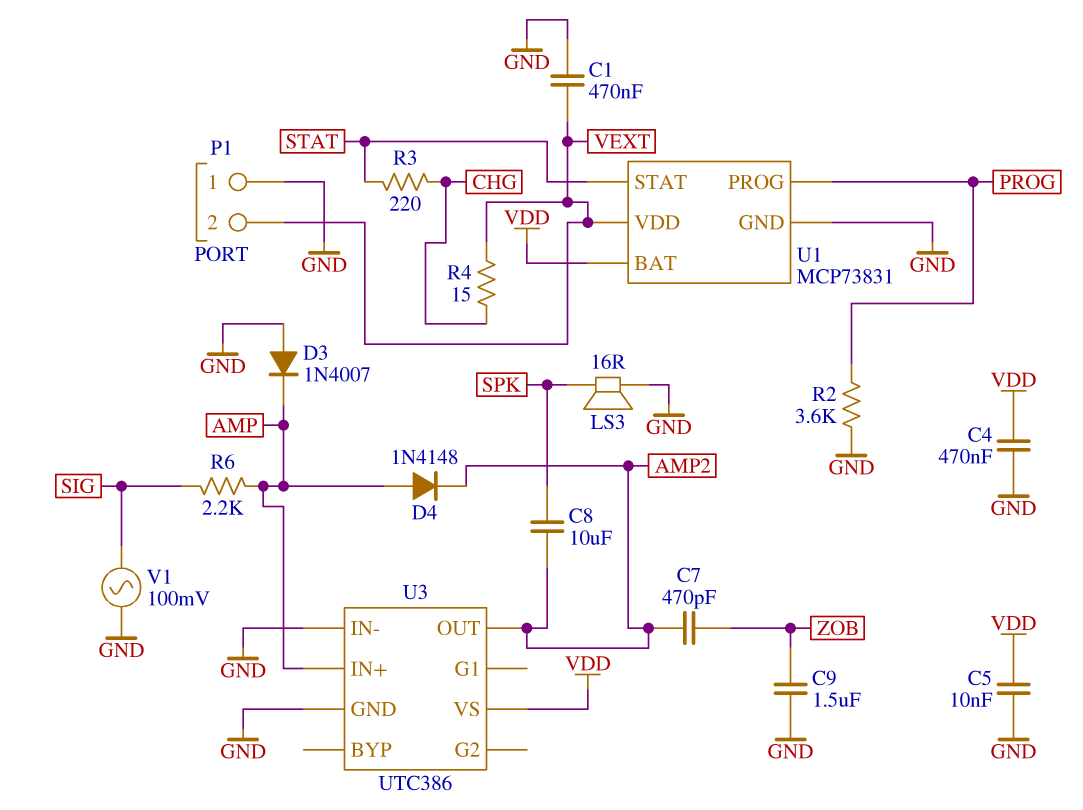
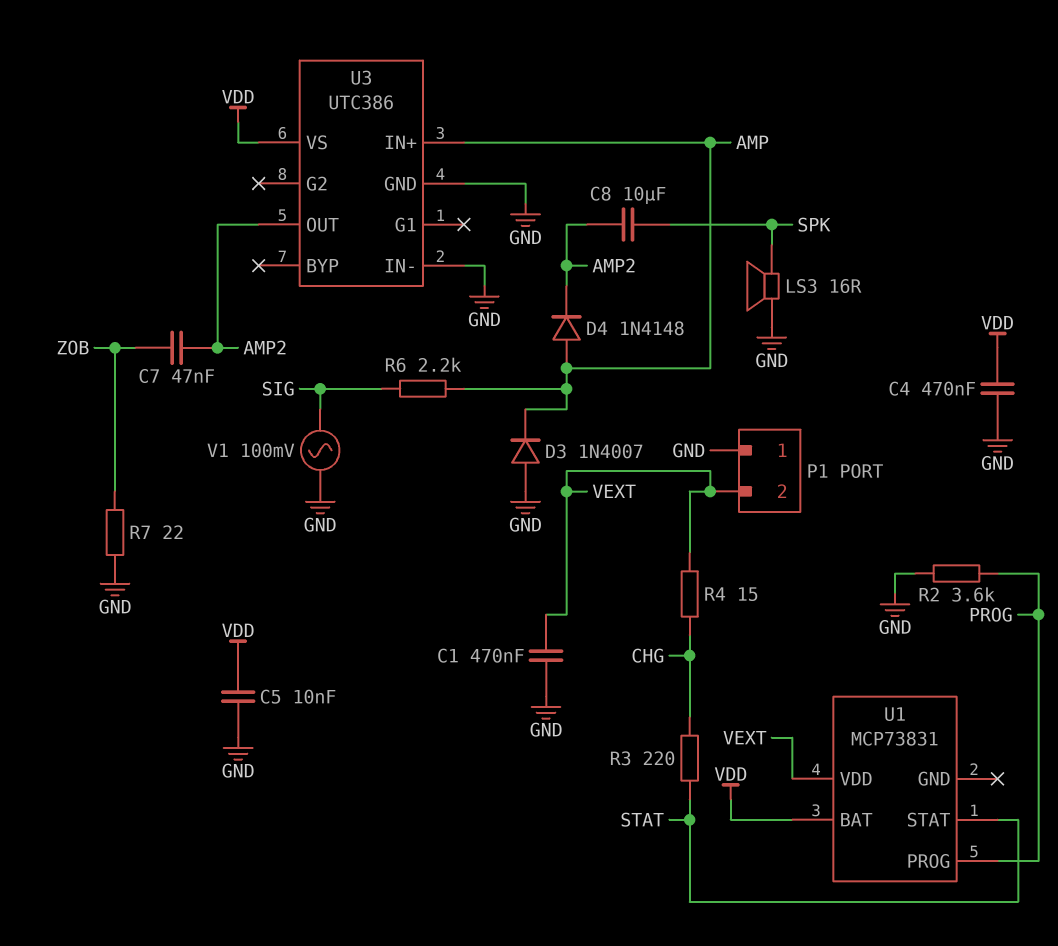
C7: 470pF (AMP2, ZOB) -> 47nF (AMP2, ZOB)
C9: 1.5uF (GND, ZOB) -> none
R7: none -> 22 (GND, ZOB)
U1 pin GND: GND -> none

